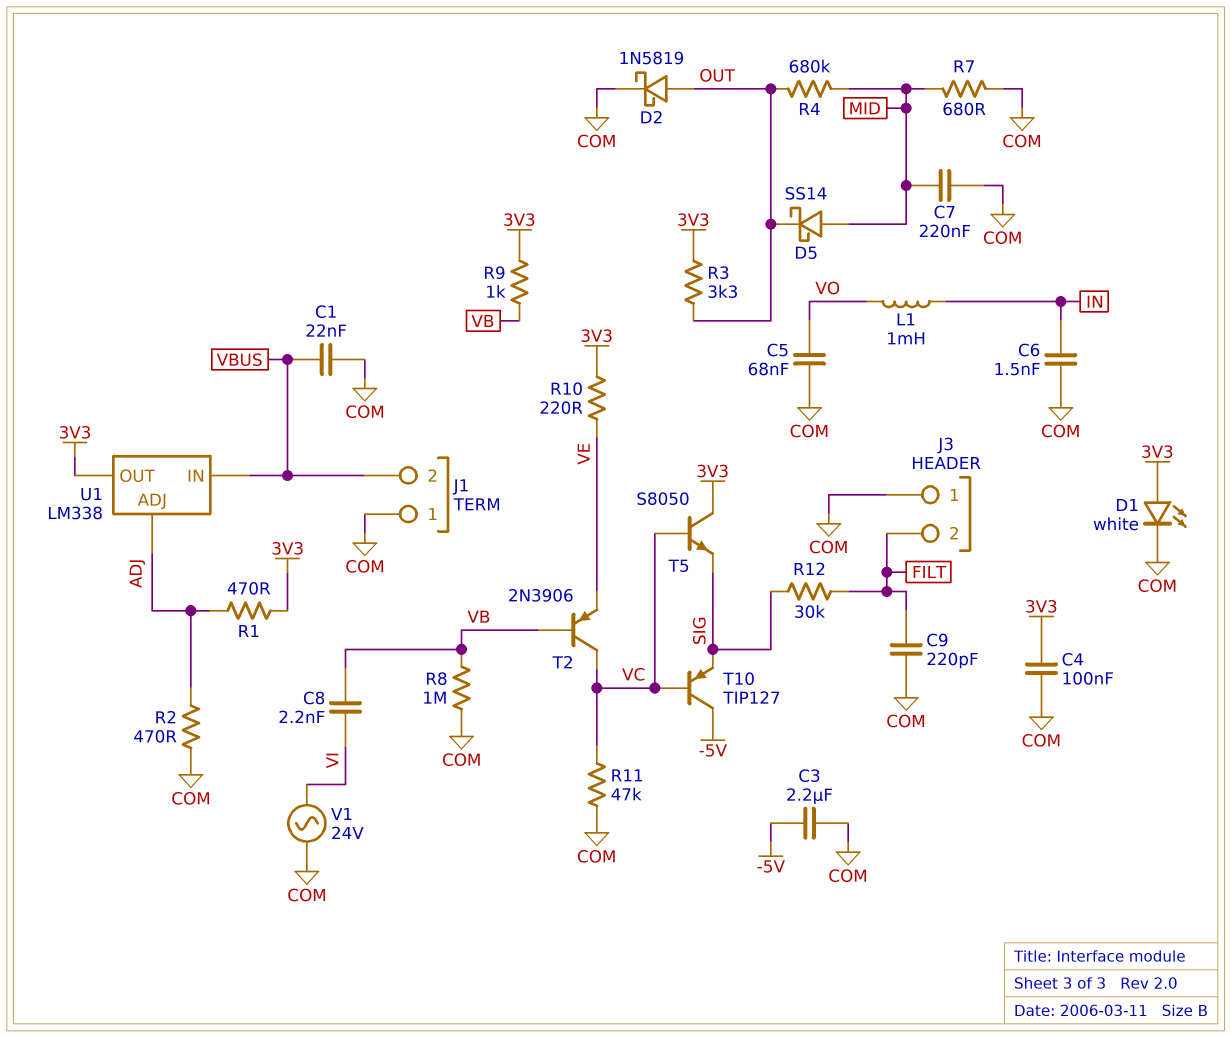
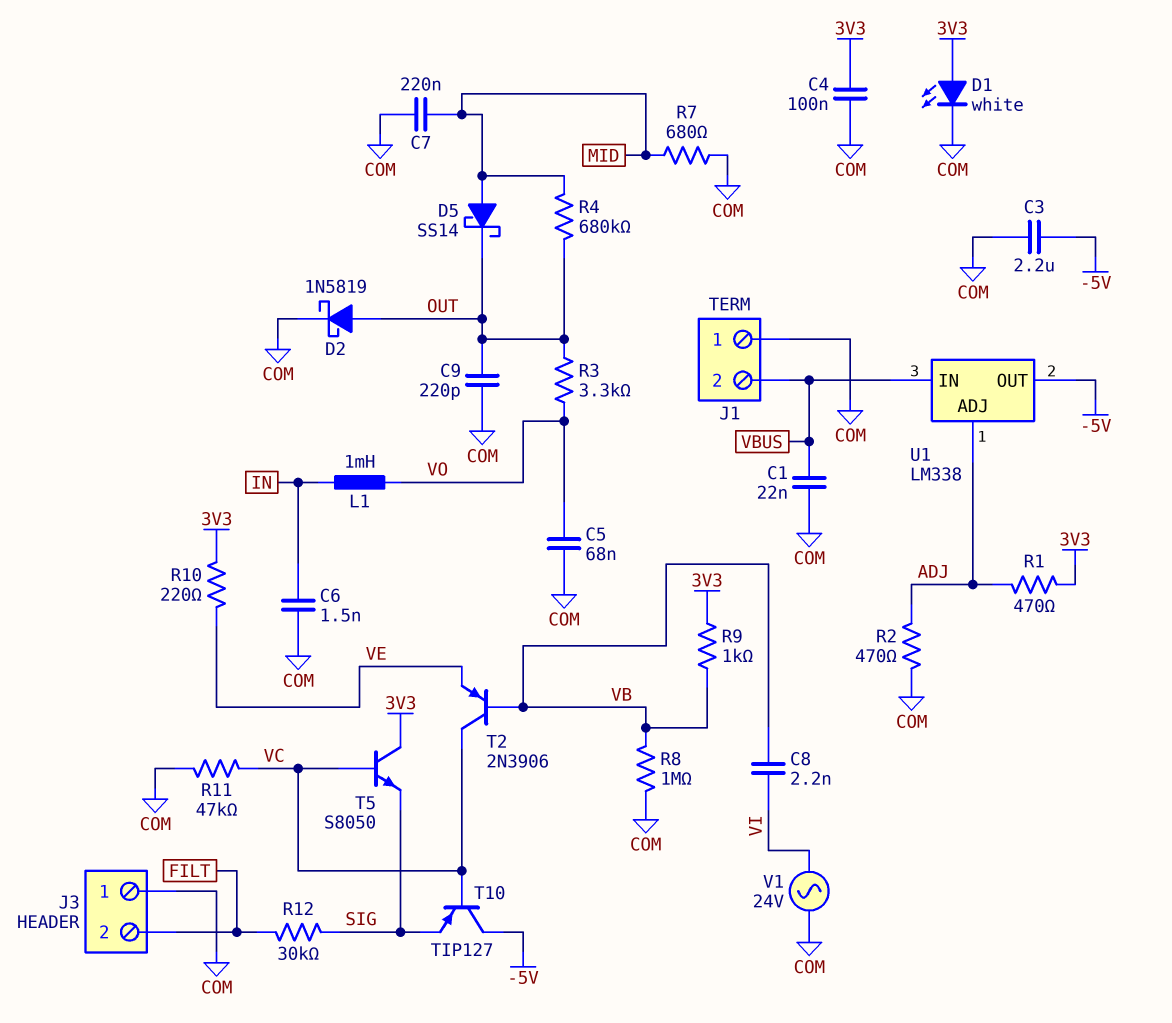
C9: 220pF (COM, FILT) -> 220pF (COM, OUT)
R3: 3.3k (3V3, OUT) -> 3.3k (OUT, VO)
U1 pin OUT: 3V3 -> -5V

